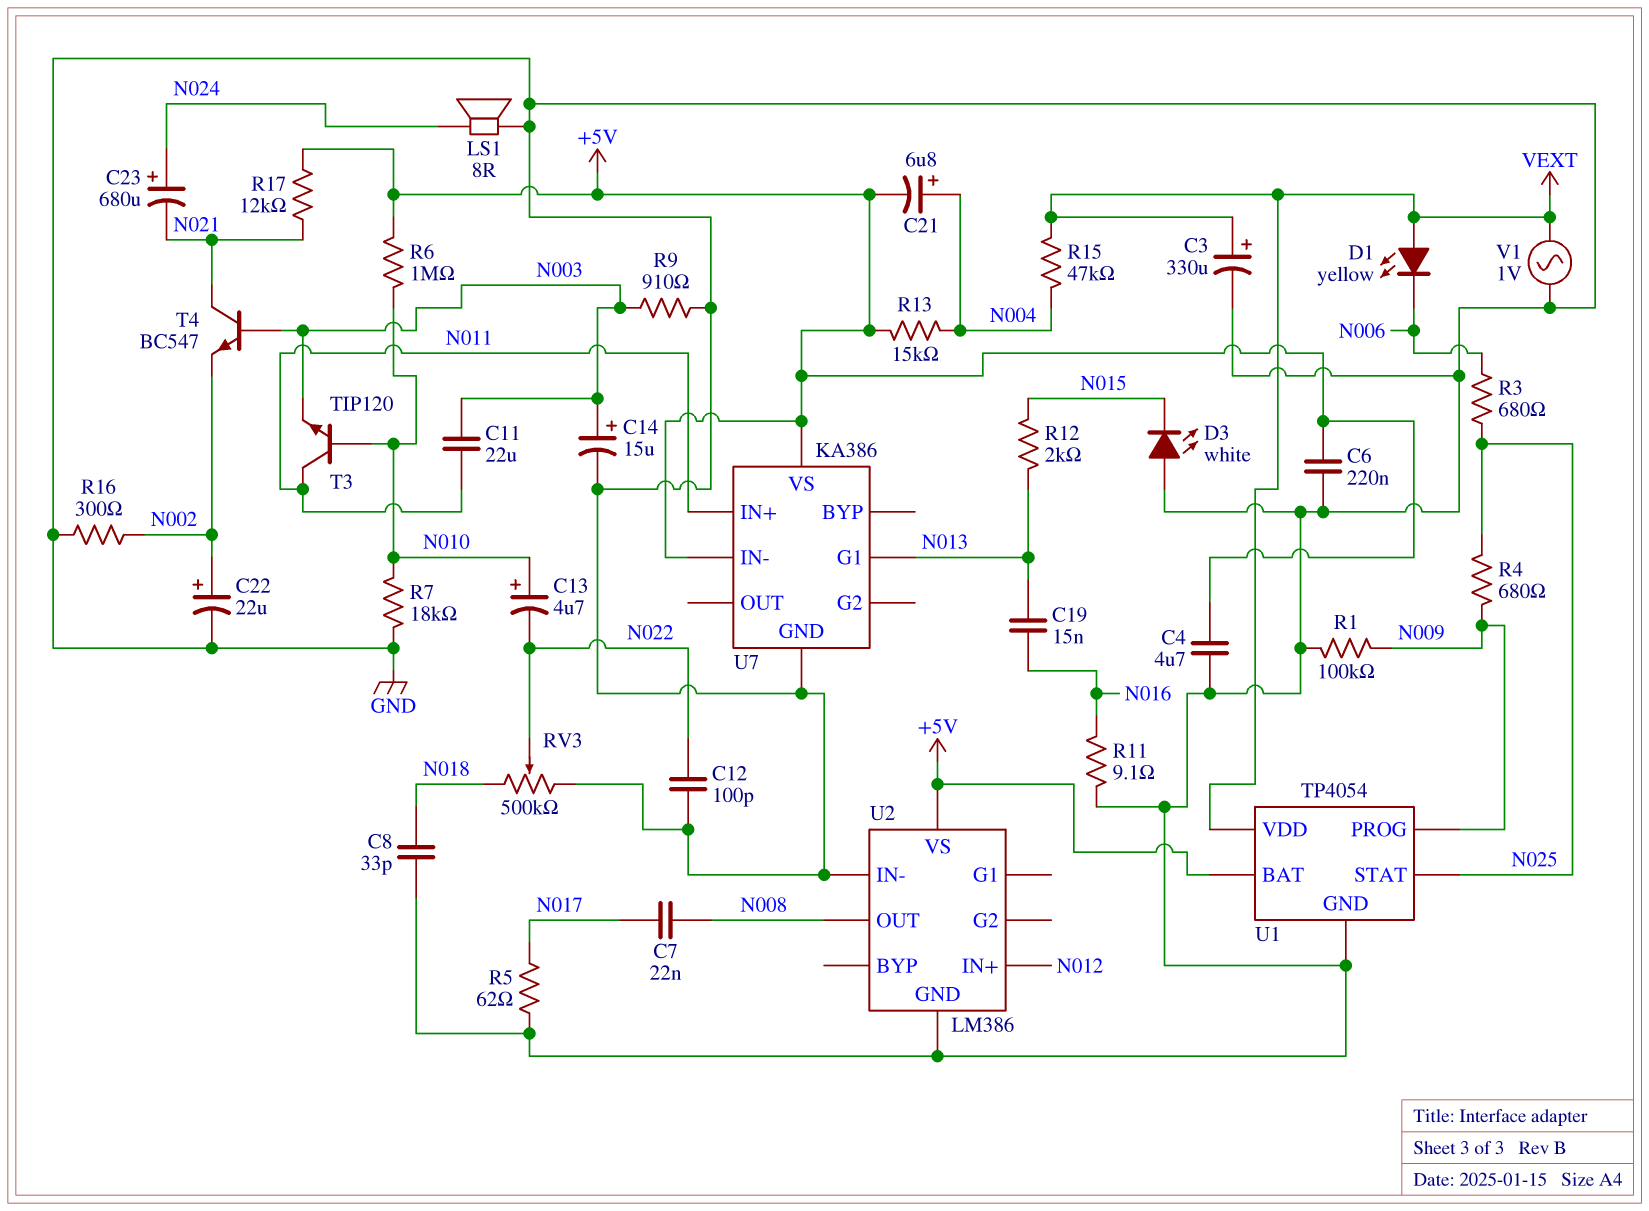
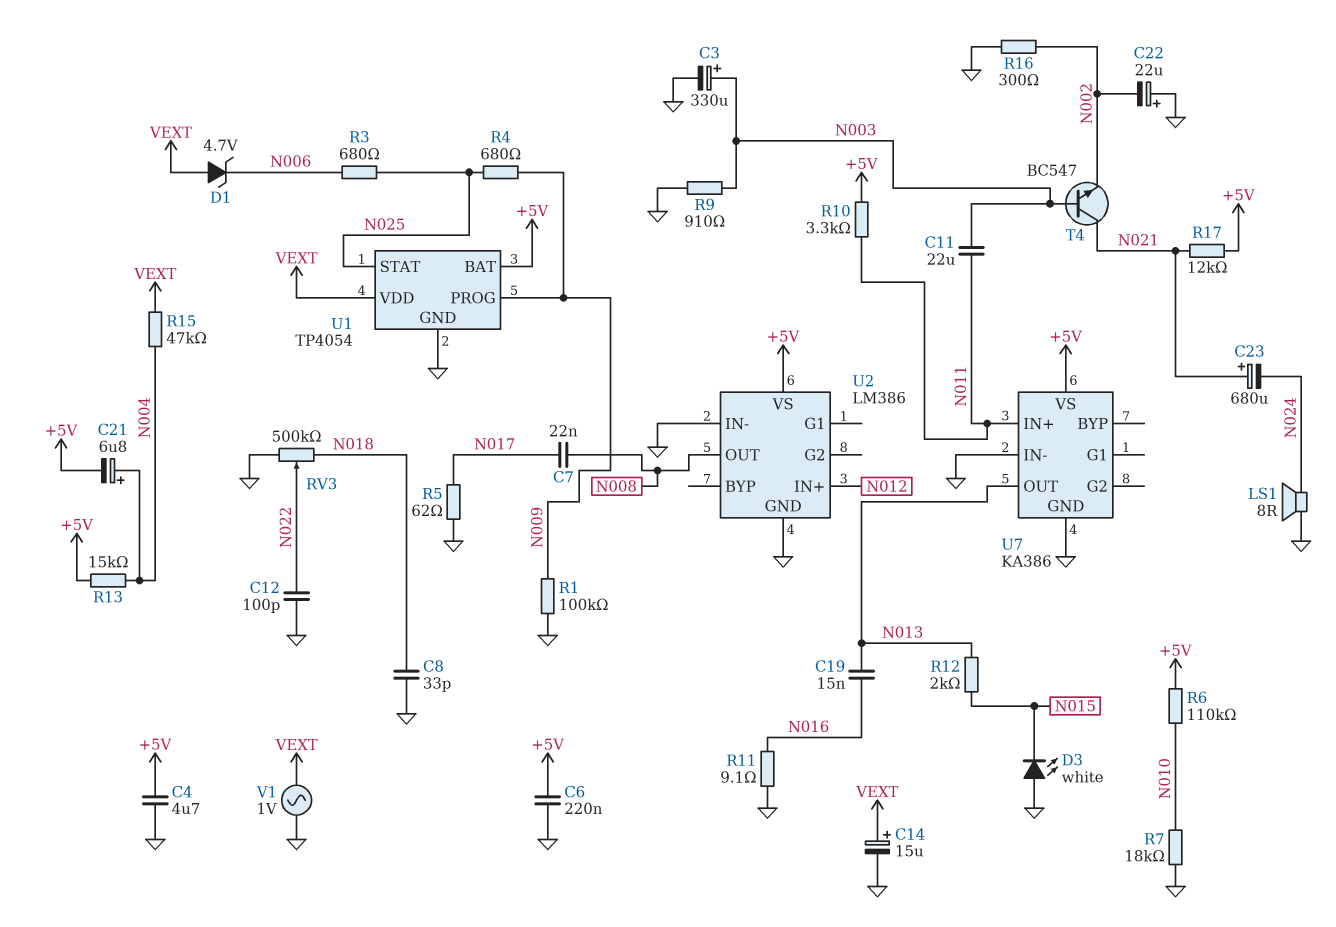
C3: 330uF (plus VEXT, minus GND) -> 330uF (plus N003, minus GND)
C13: 4.7uF (plus N010, minus N022) -> none
C14: 15uF (plus N003, minus GND) -> 15uF (plus VEXT, minus GND)
C22: 22uF (plus N002, minus GND) -> 22uF (plus GND, minus N002)
C23: 680uF (plus N024, minus N021) -> 680uF (plus N021, minus N024)
D1: LED yellow (A VEXT, K N006) -> zener 4.7V (A VEXT, K N006)
R6: 1M (+5V, N010) -> 110k (+5V, N010)
R10: none -> 3.3k (+5V, N011)
T3: NPN TIP120 (B N010, C N011, E N003) -> none
U7 pin G1: N013 -> none
U7 pin IN-: +5V -> GND
U7 pin OUT: none -> N013

